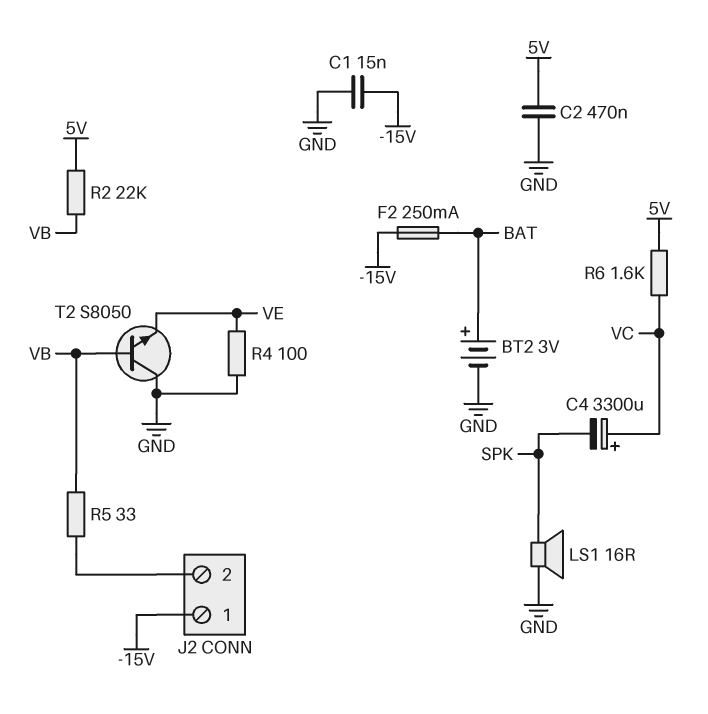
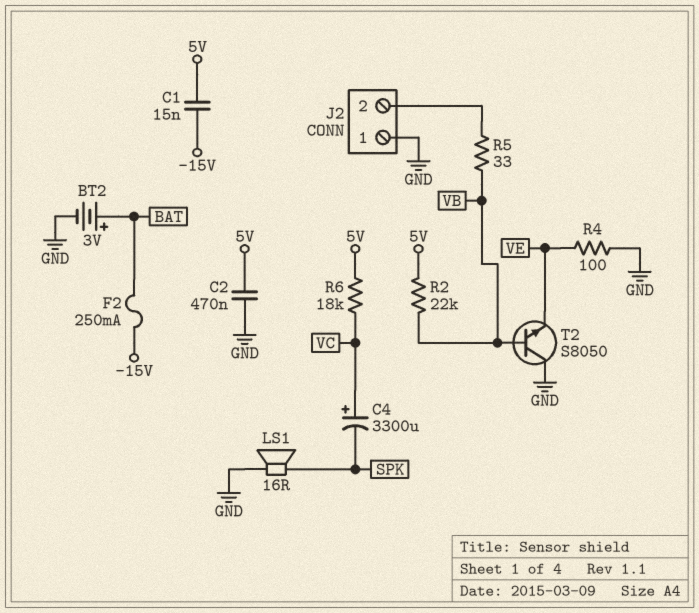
C1: 15nF (-15V, GND) -> 15nF (-15V, 5V)
J2 pin 1: -15V -> GND
R6: 1.6k (5V, VC) -> 18k (5V, VC)

